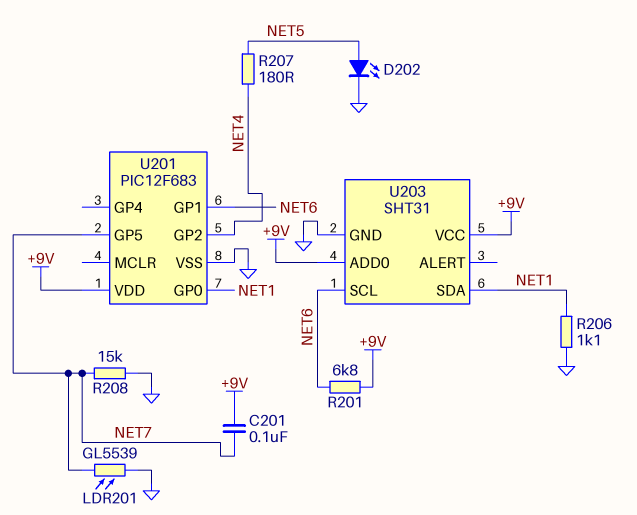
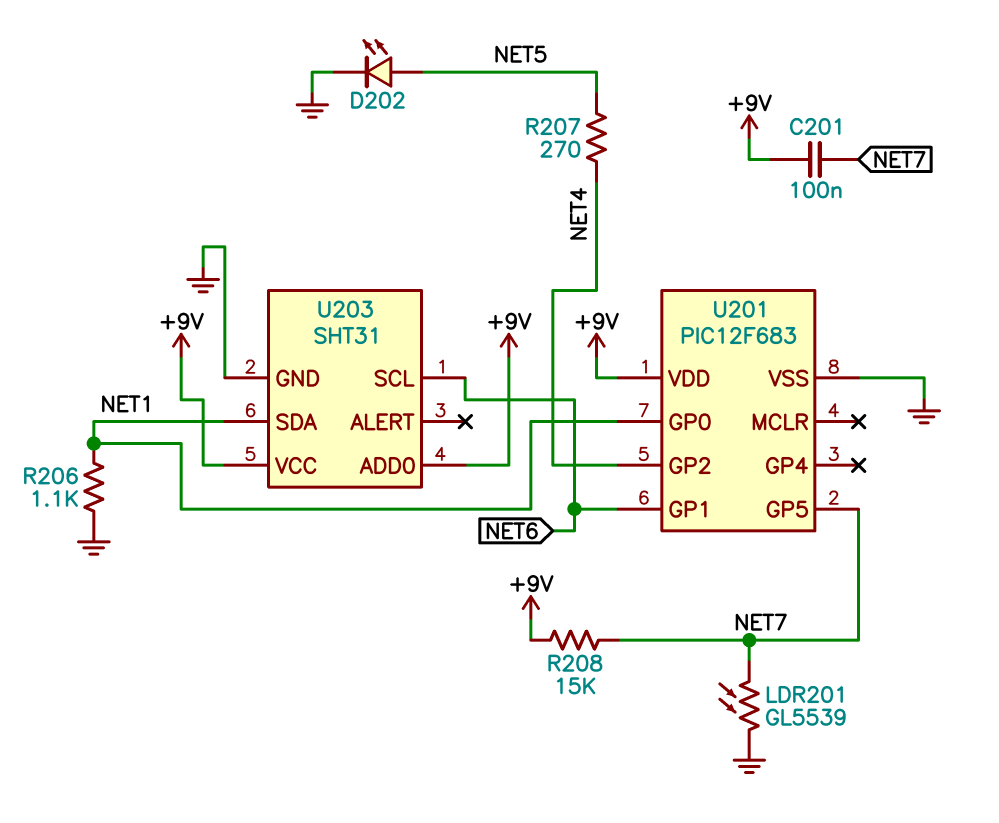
R201: 6.8k (+9V, NET6) -> none
R207: 180 (NET4, NET5) -> 270 (NET4, NET5)
R208: 15k (GND, NET7) -> 15k (+9V, NET7)

